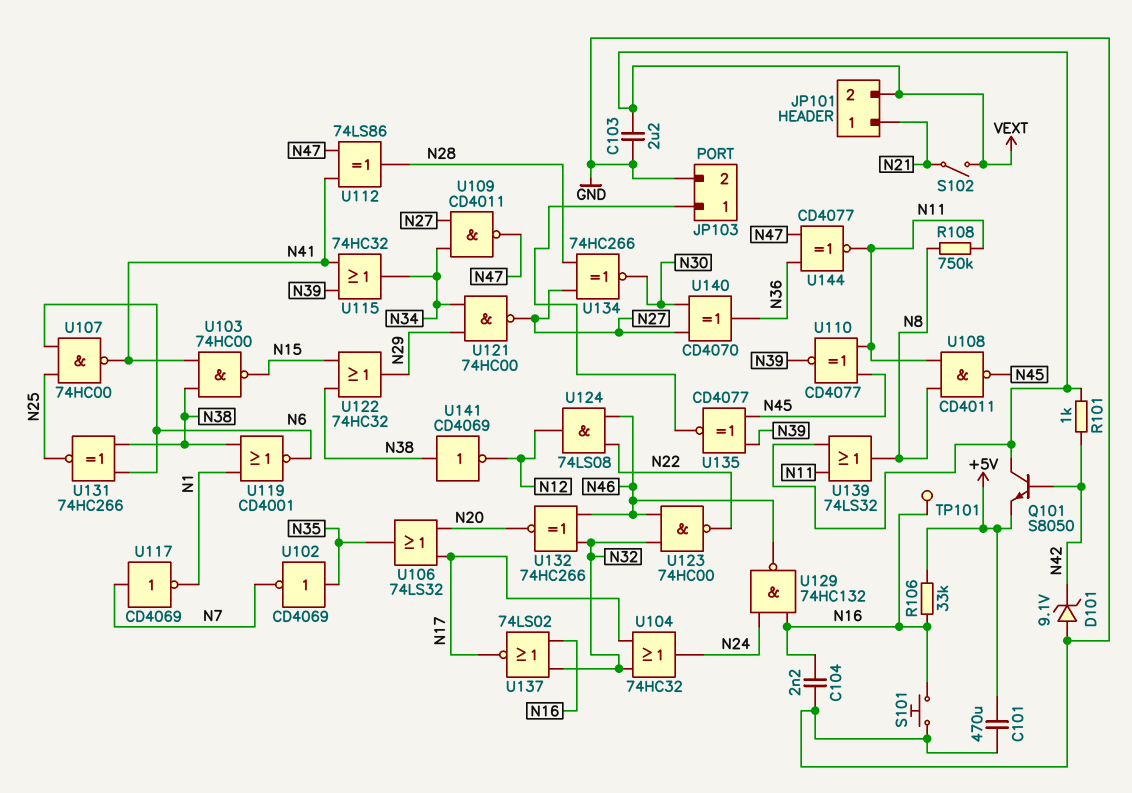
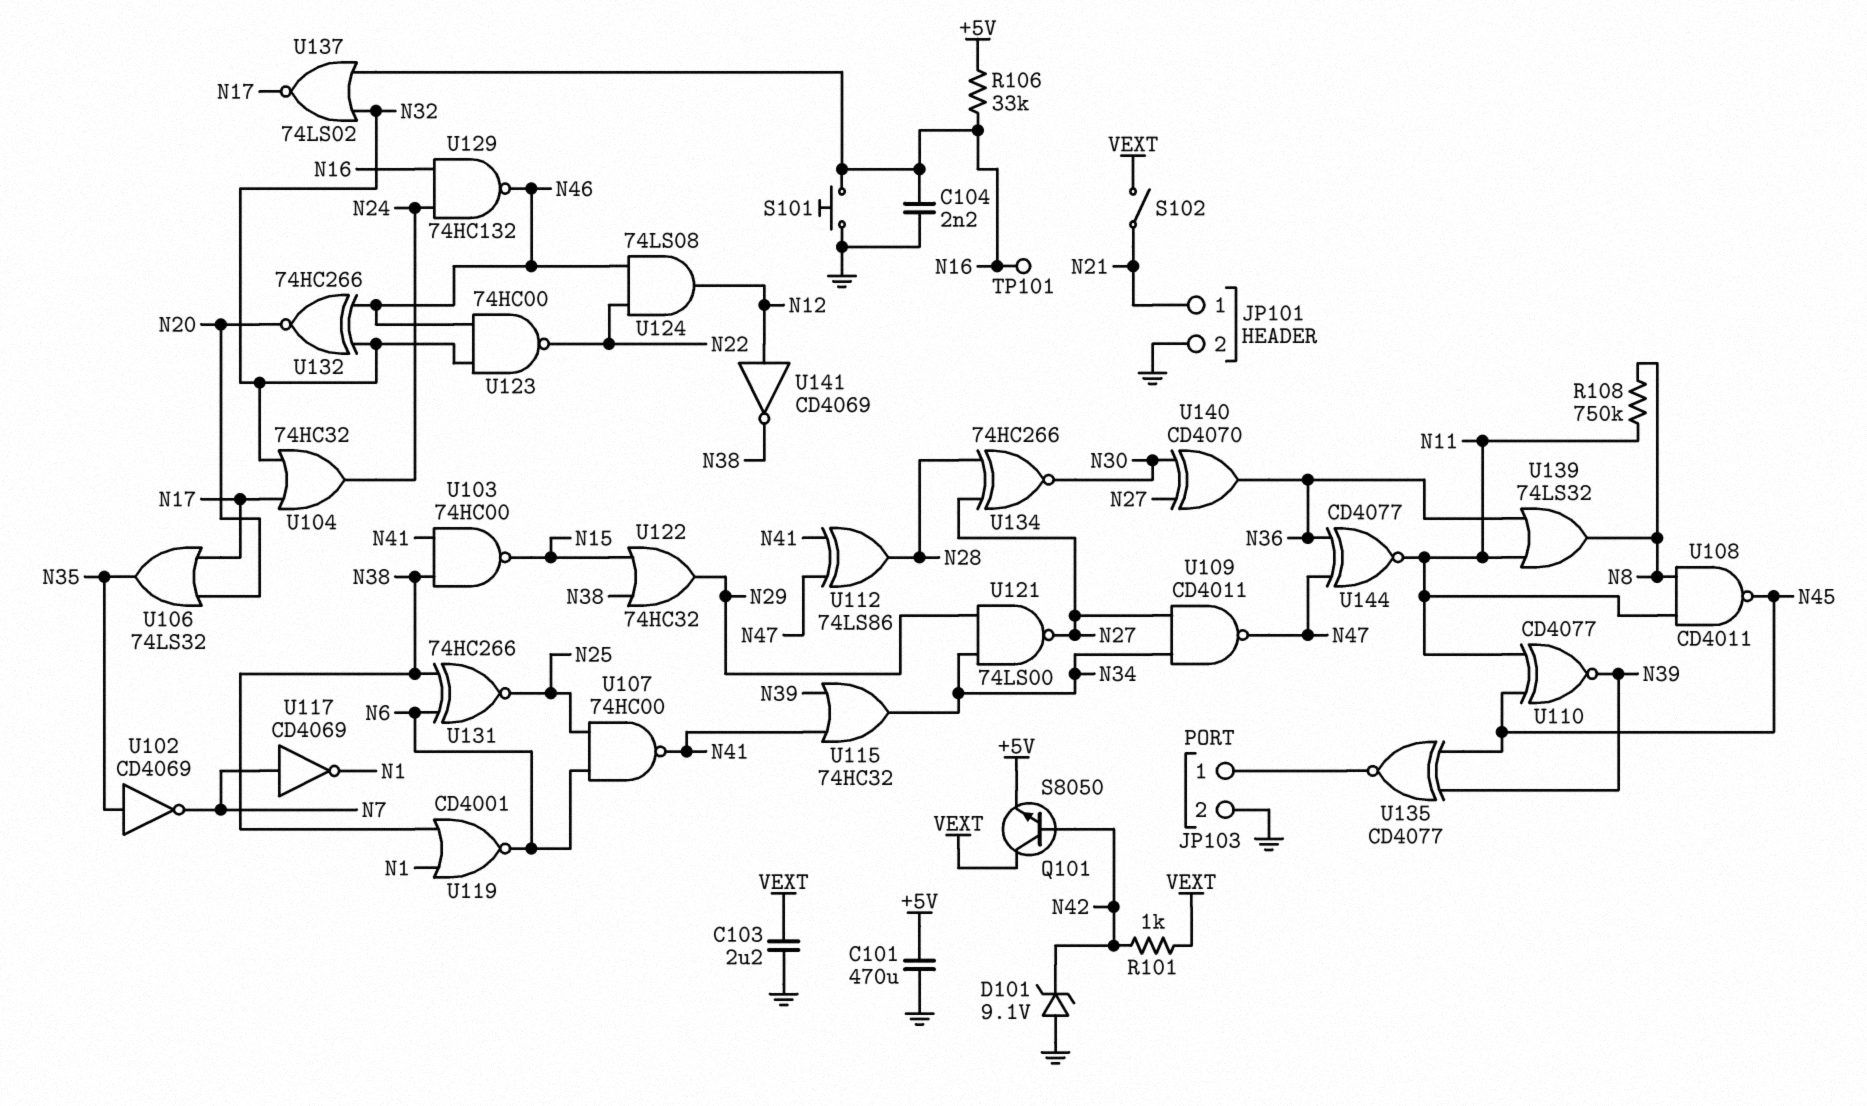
JP101 pin 2: VEXT -> GND
U121: NAND 74HC00 (in N29, in N34, out N27) -> NAND 74LS00 (in N29, in N34, out N27)
U139: OR 74LS32 (in N11, in VEXT, out N8) -> OR 74LS32 (in N11, in N36, out N8)
U141: NOT CD4069 (in N38, out N12) -> NOT CD4069 (in N12, out N38)

